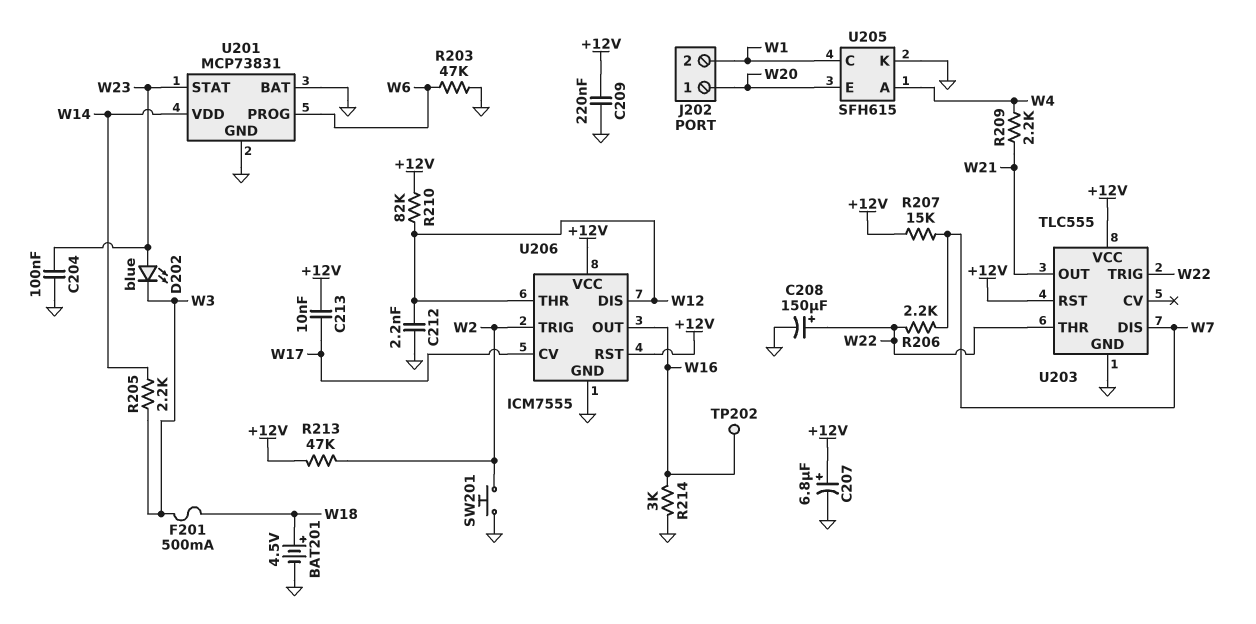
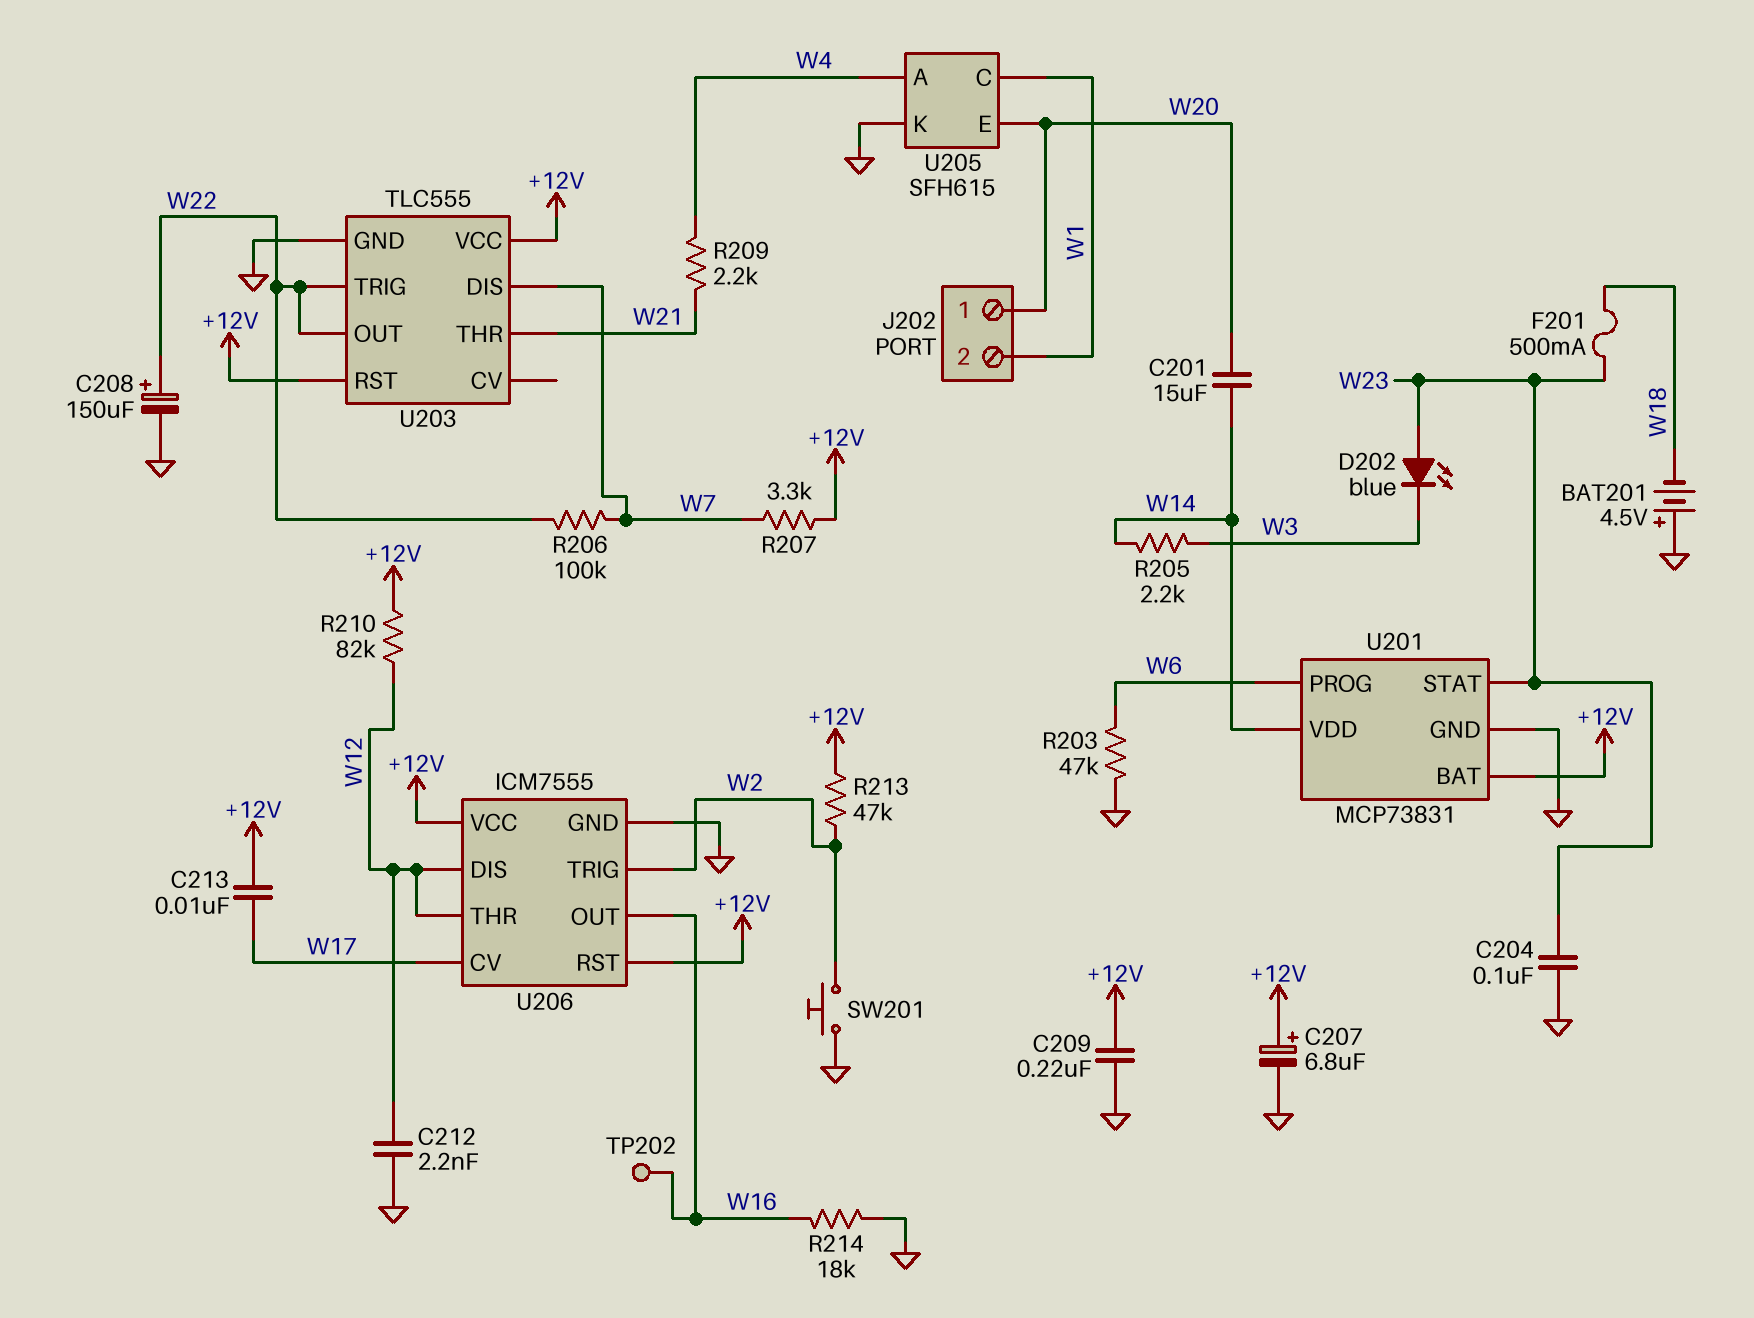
BAT201: 4.5V (plus W18, minus GND) -> 4.5V (plus GND, minus W18)
C201: none -> 15uF (W14, W20)
F201: 500mA (W3, W18) -> 500mA (W18, W23)
R206: 2.2k (W7, W22) -> 100k (W7, W22)
R207: 15k (+12V, W7) -> 3.3k (+12V, W7)
R214: 3k (GND, W16) -> 18k (GND, W16)
U201 pin BAT: GND -> +12V
U203 pin OUT: W21 -> W22
U203 pin THR: W22 -> W21

